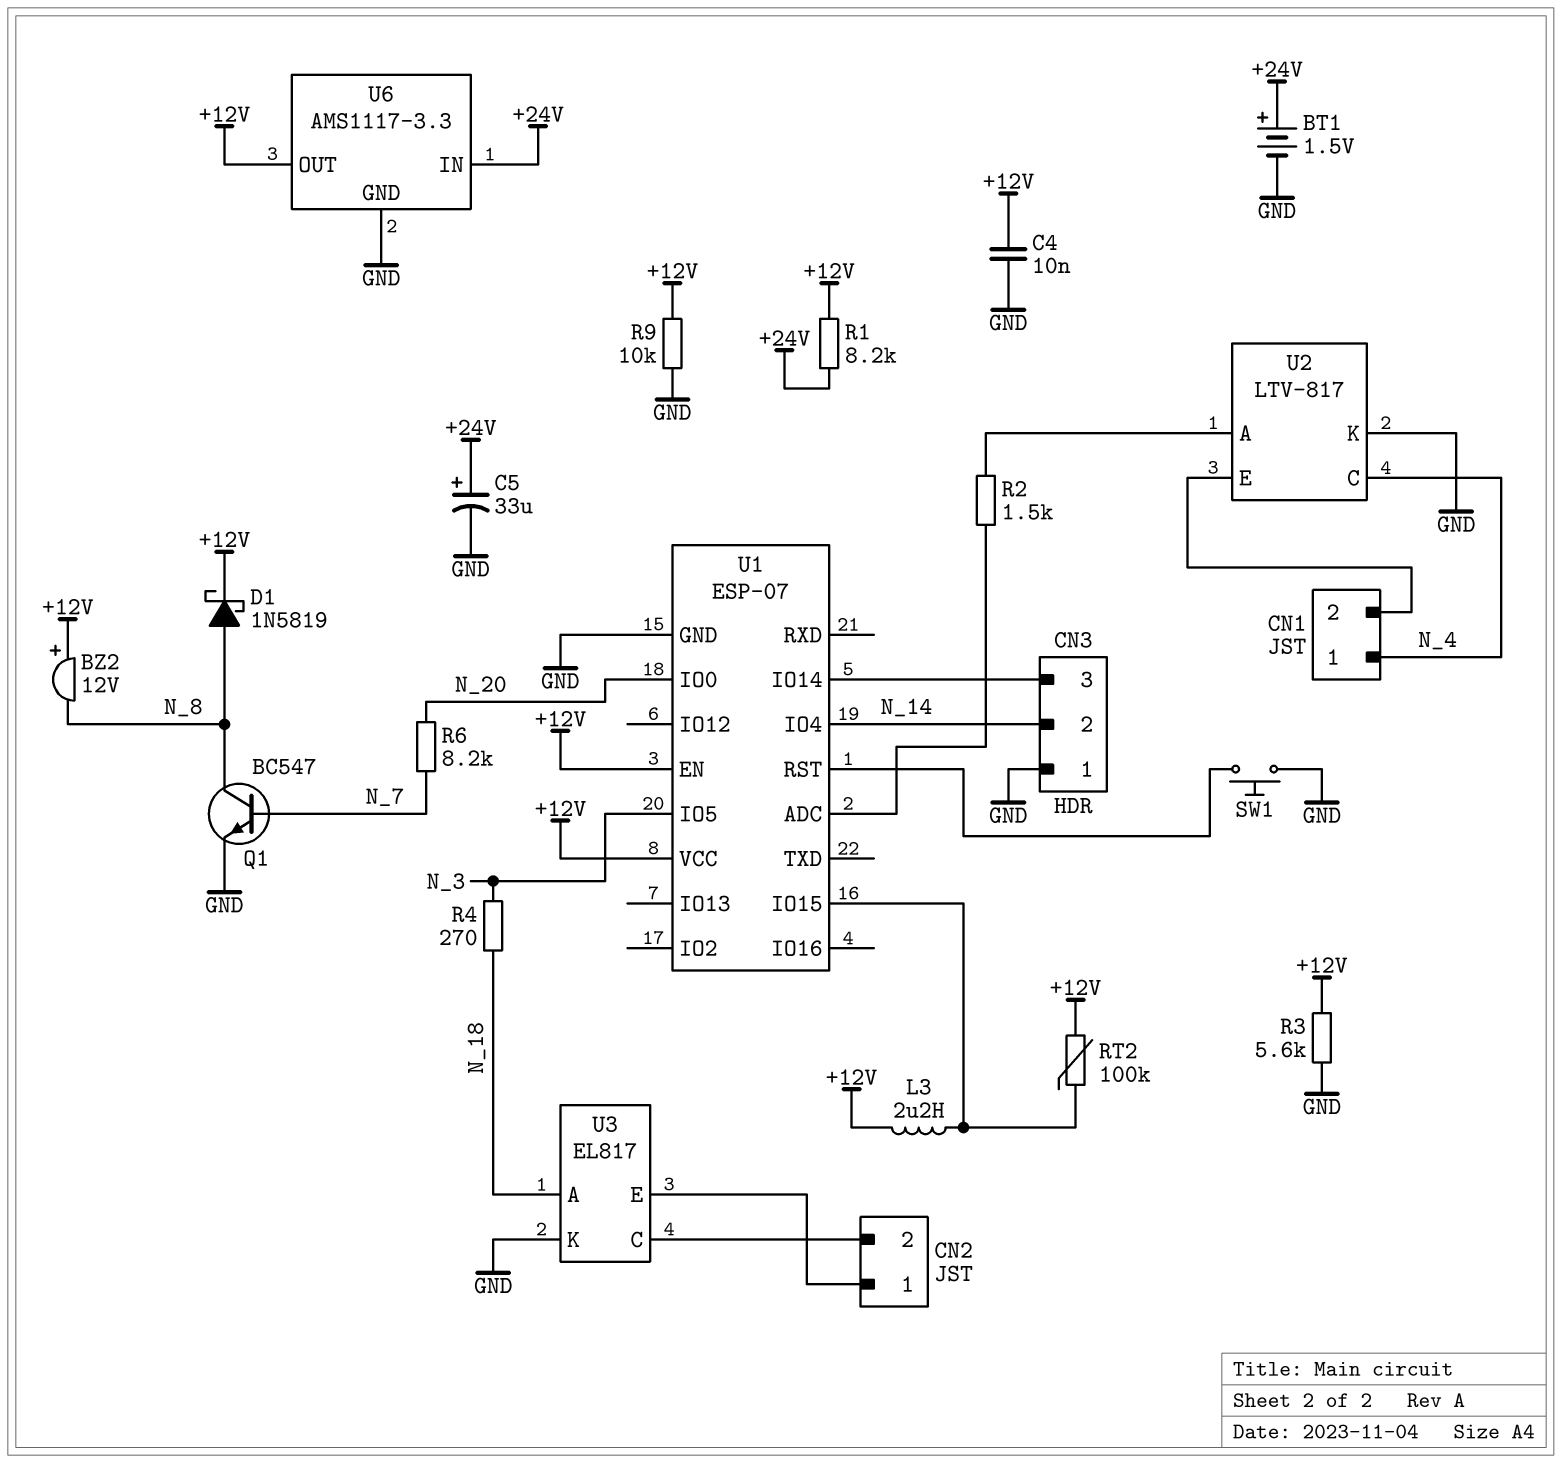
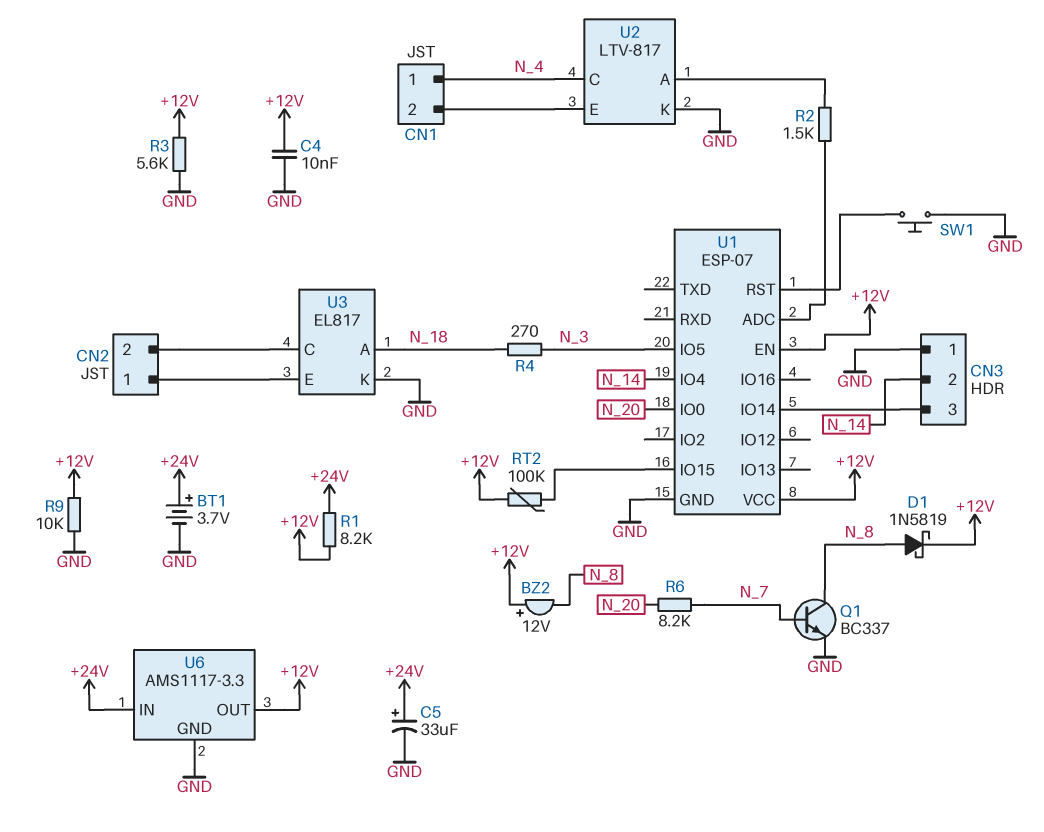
BT1: 1.5V (plus +24V, minus GND) -> 3.7V (plus +24V, minus GND)
L3: 2.2uH (+12V, U1/IO15) -> none
Q1: NPN BC547 (B N_7, C N_8, E GND) -> NPN BC337 (B N_7, C N_8, E GND)

